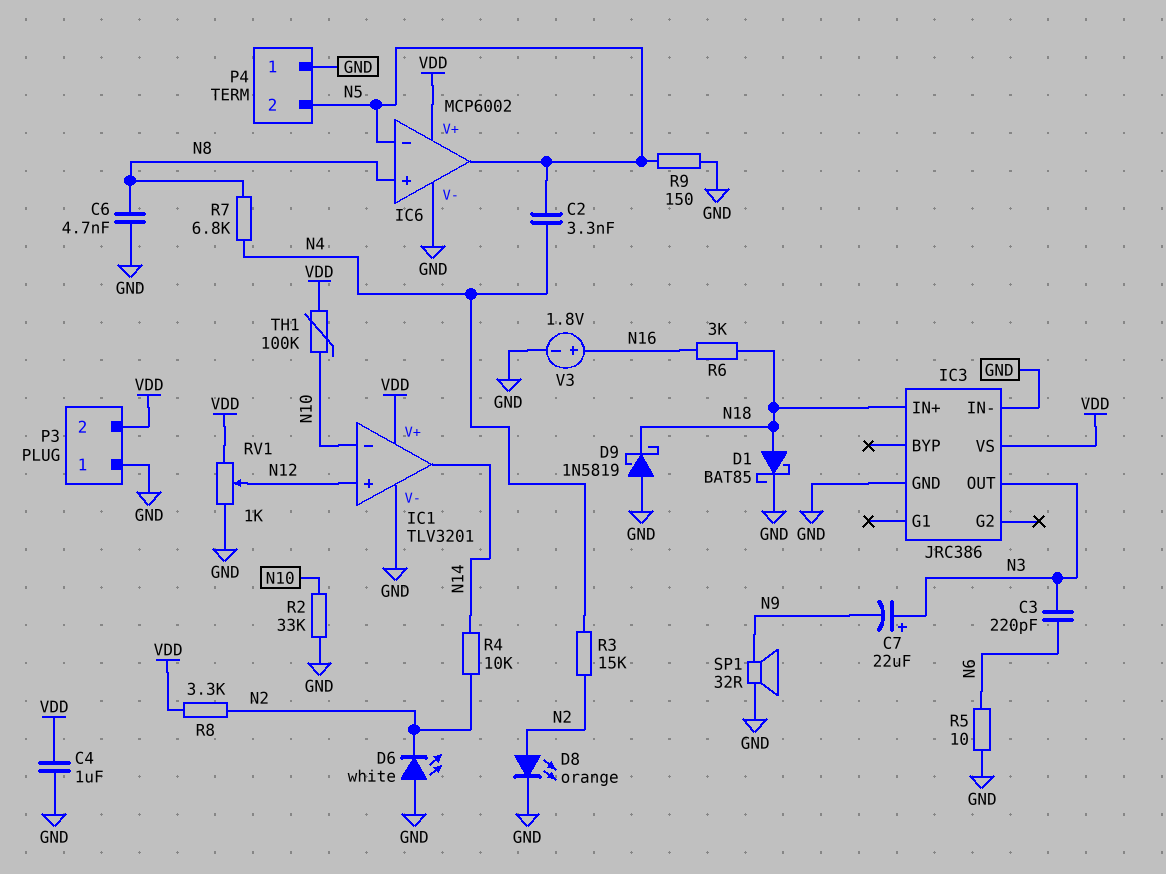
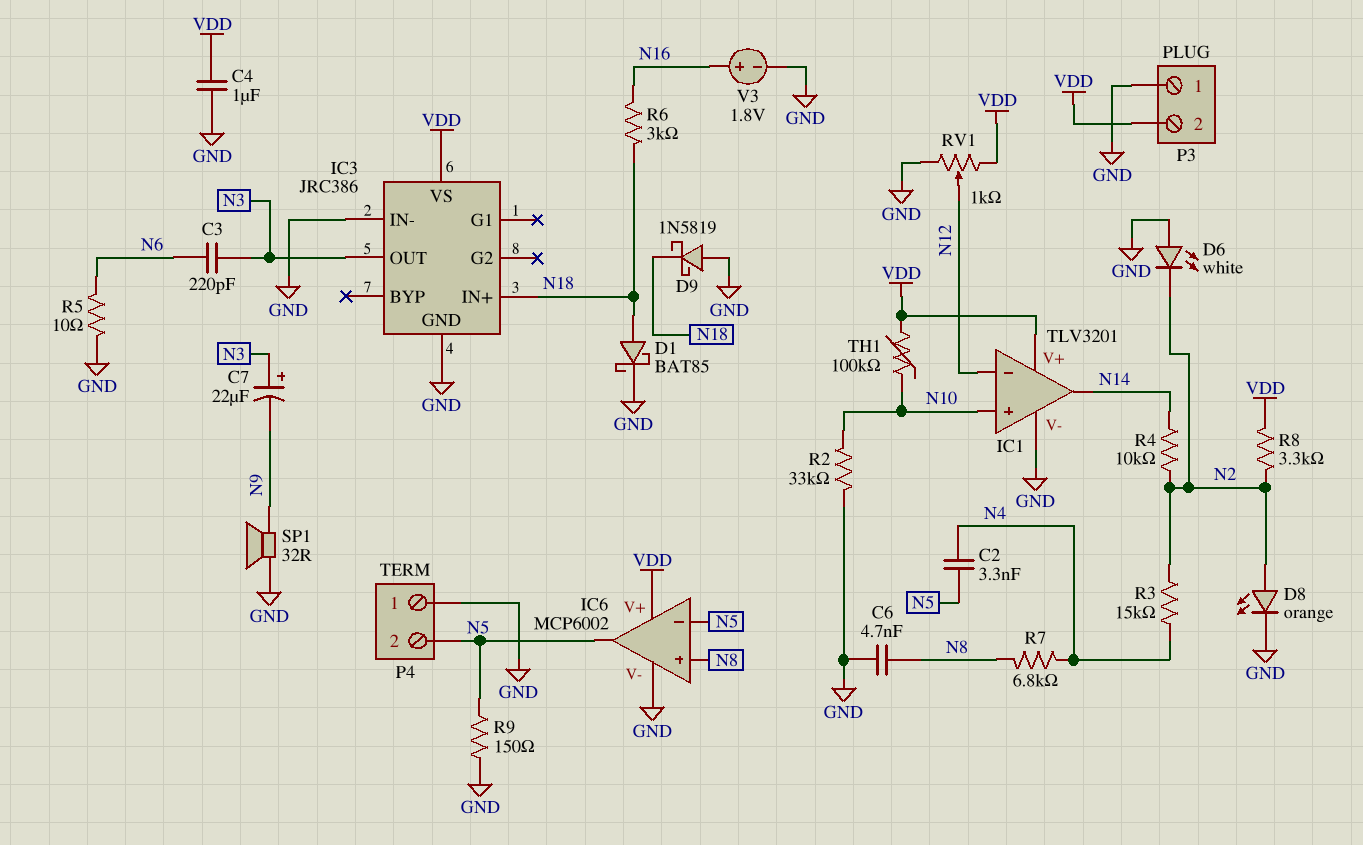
IC1 pin in+: N12 -> N10
IC1 pin in-: N10 -> N12

